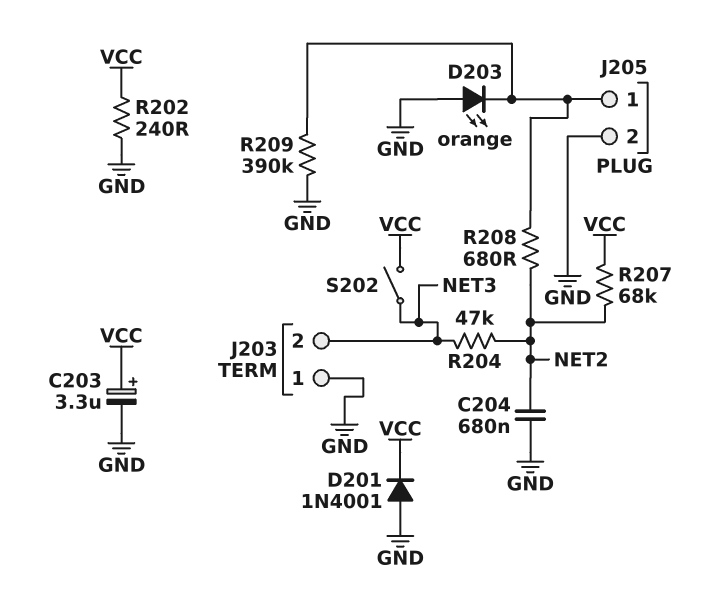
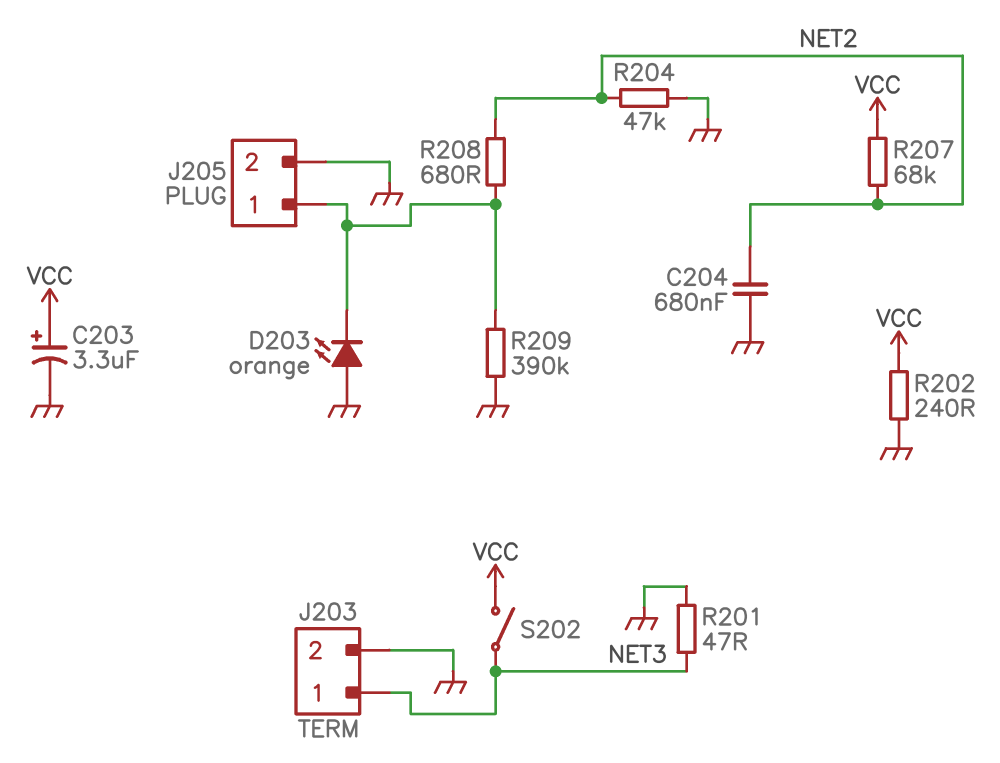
D201: diode 1N4001 (A GND, K VCC) -> none
J203 pin 1: GND -> NET3
J203 pin 2: NET3 -> GND
R201: none -> 47 (GND, NET3)
R204: 47k (NET2, NET3) -> 47k (GND, NET2)

